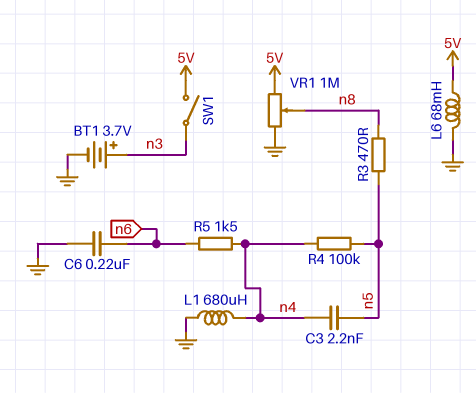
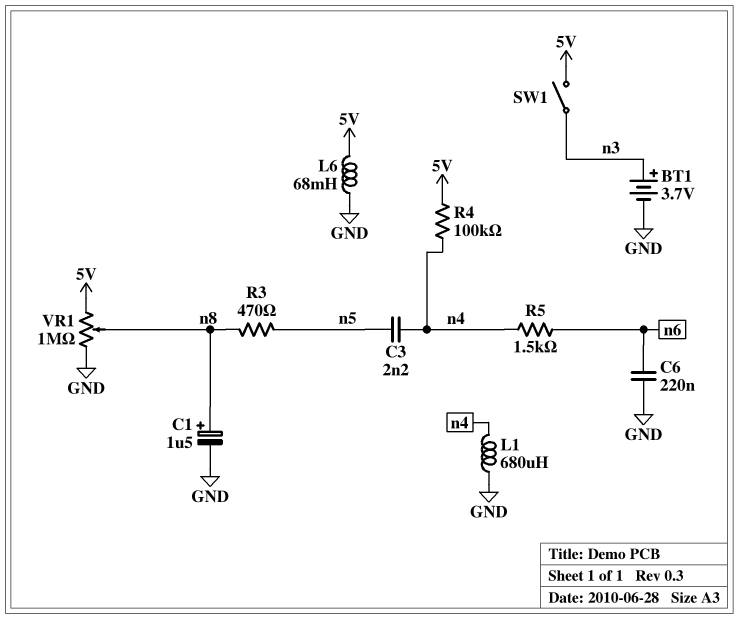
C1: none -> 1.5uF (plus n8, minus GND)
R4: 100k (n4, n5) -> 100k (5V, n4)

